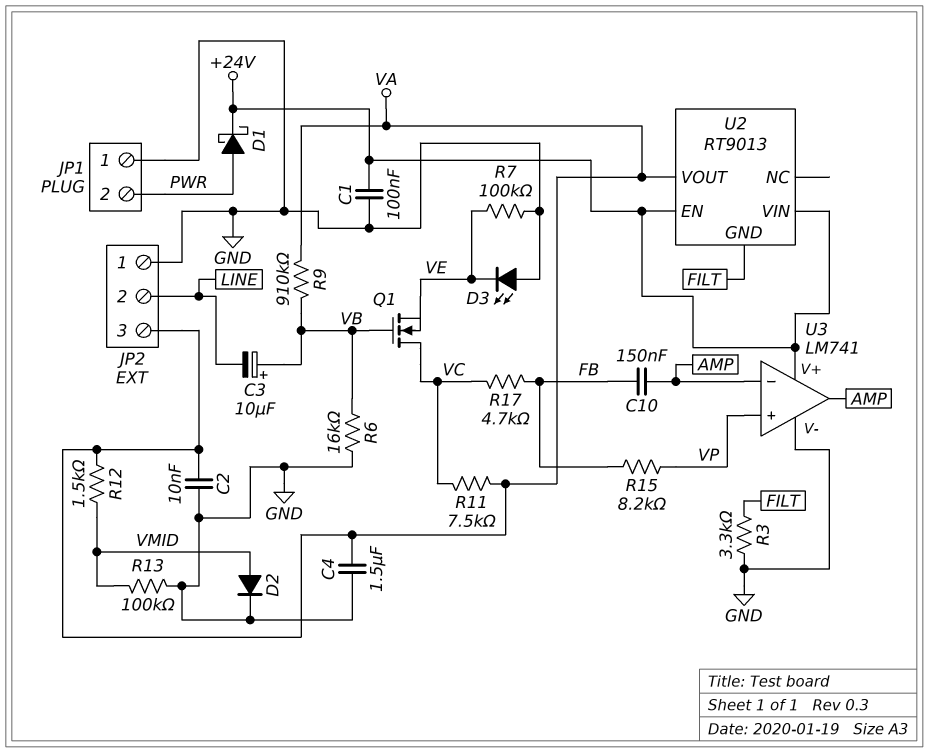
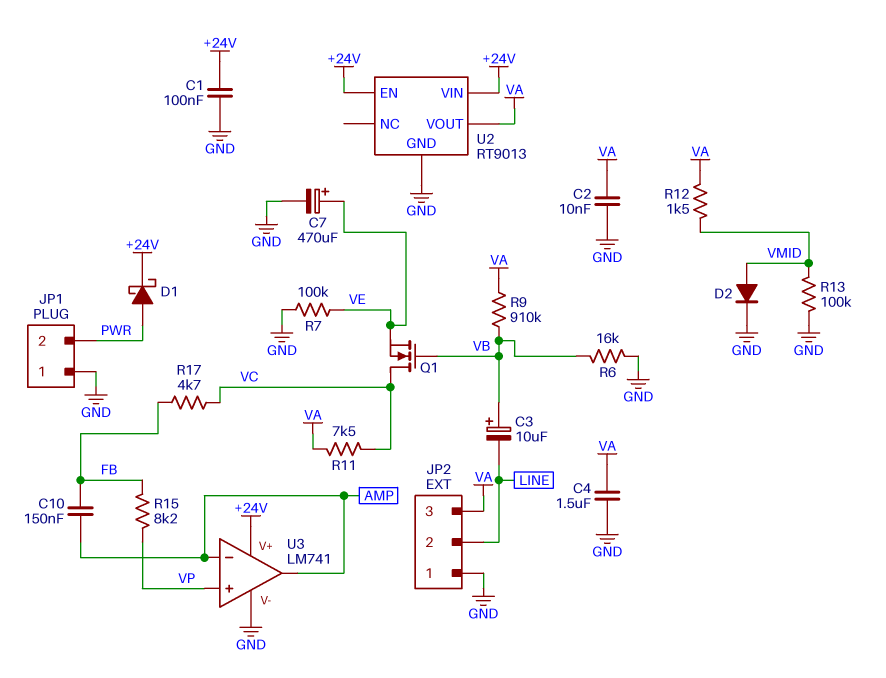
C7: none -> 470uF (plus VE, minus GND)
D3: LED (A GND, K VE) -> none
R3: 3.3k (FILT, GND) -> none
U2 pin GND: FILT -> GND

